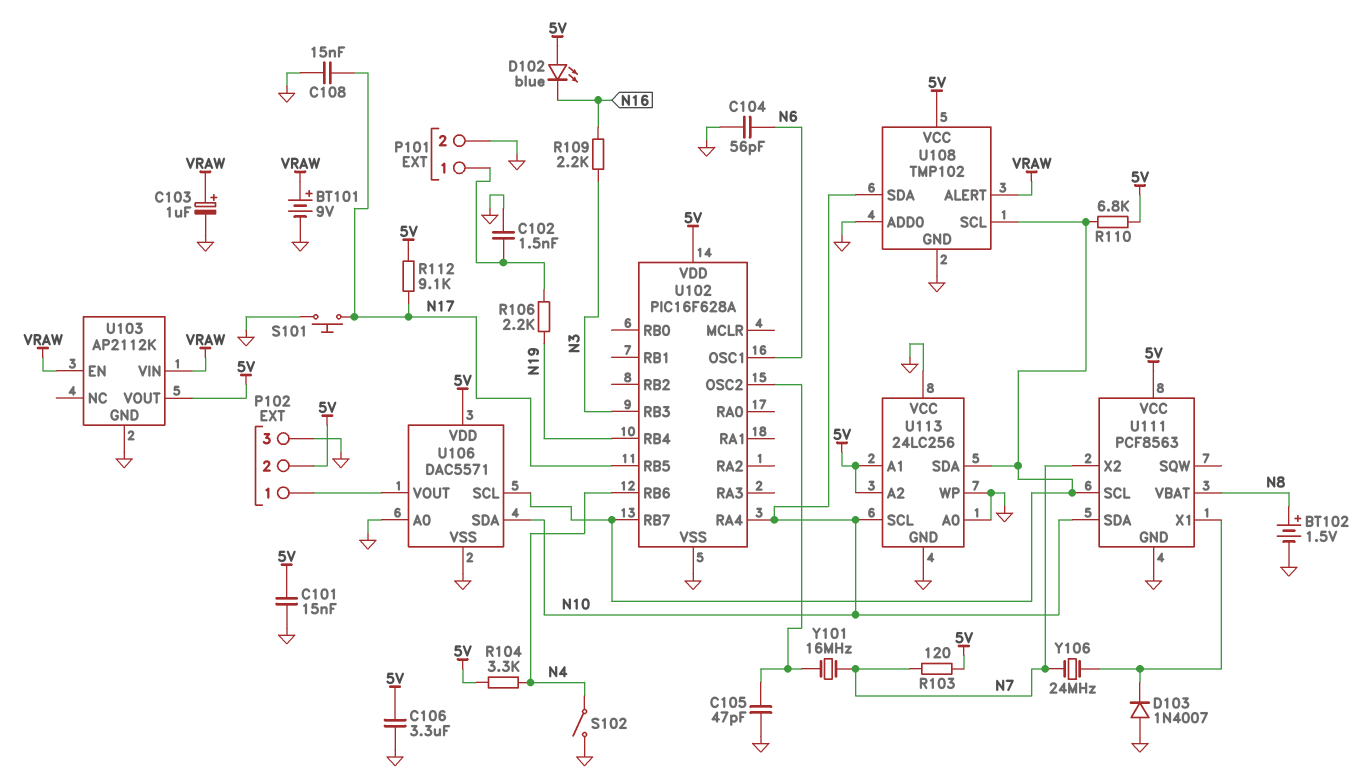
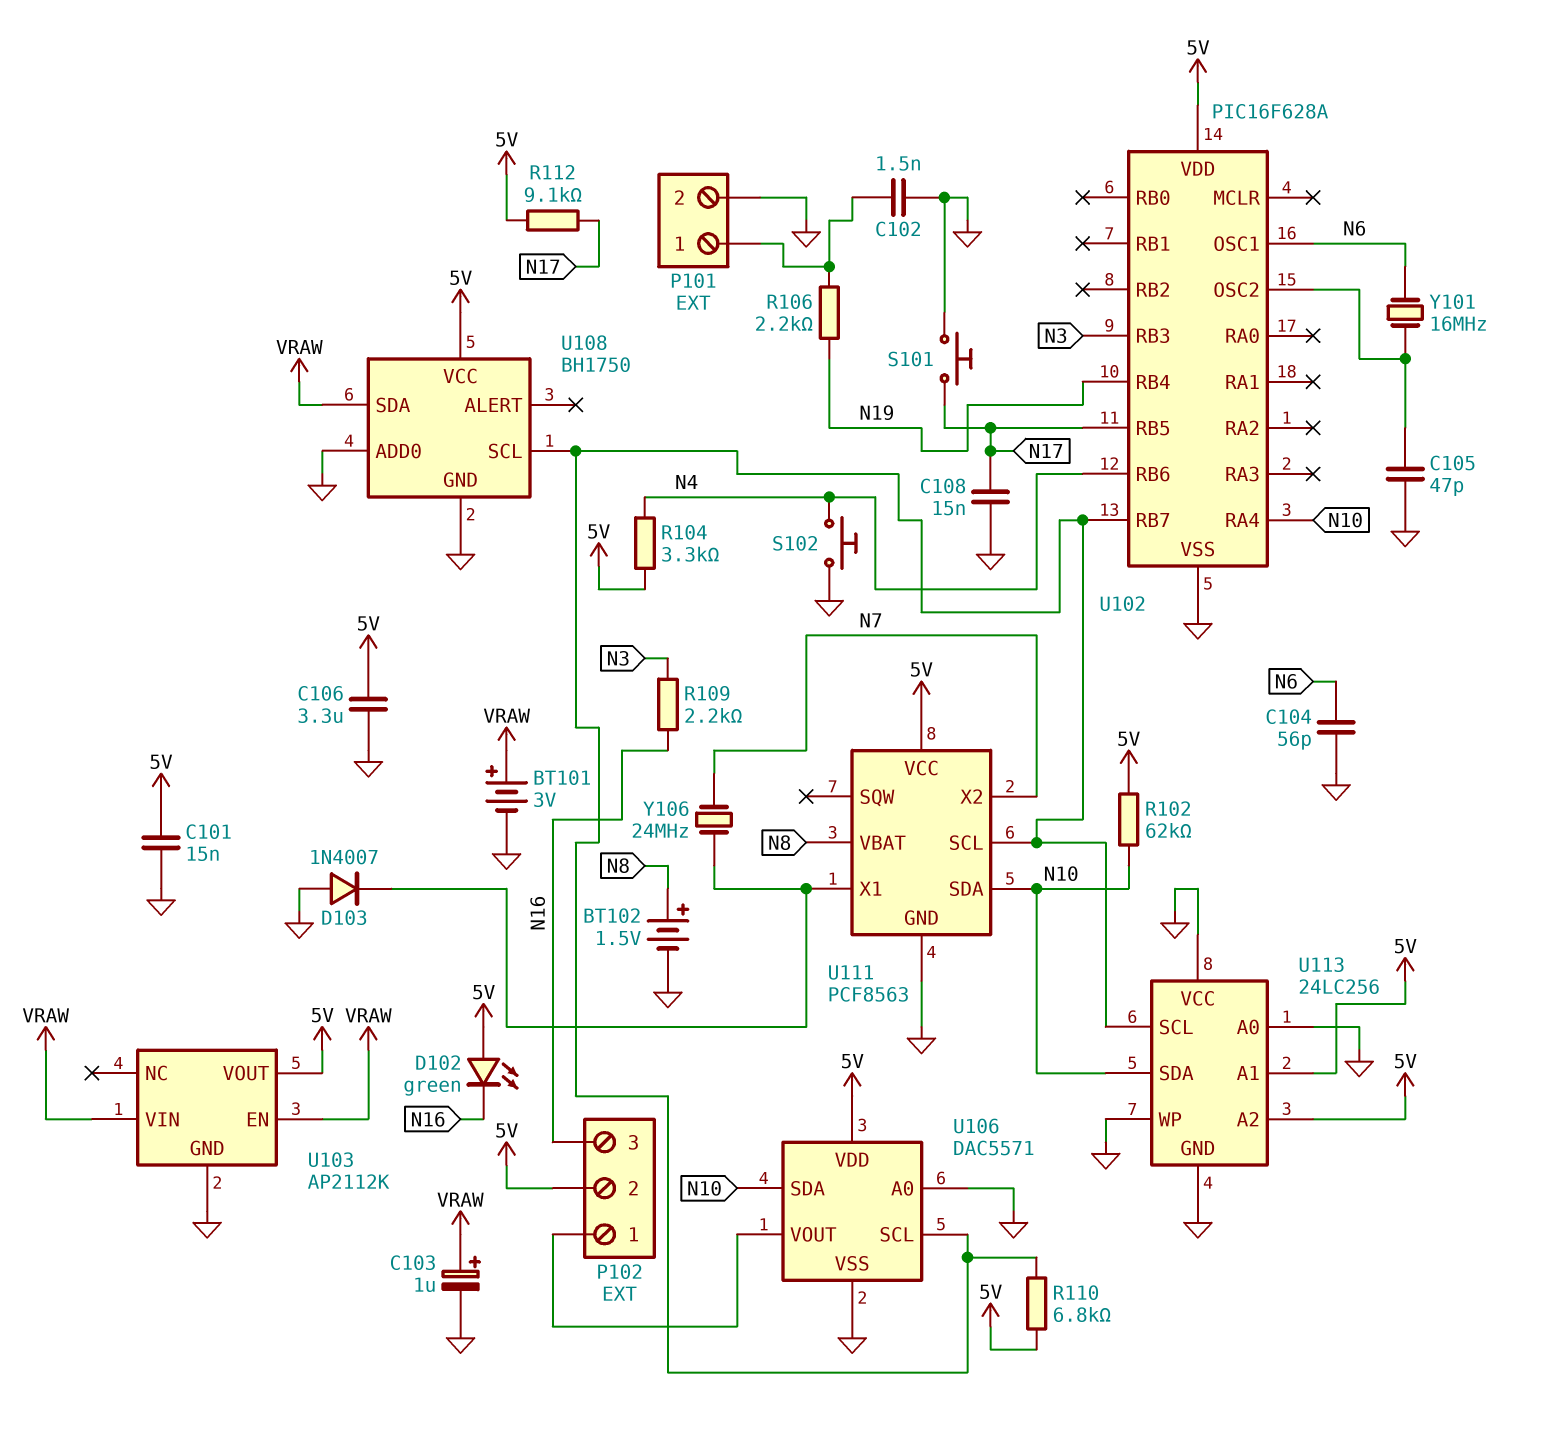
BT101: 9V (plus VRAW, minus GND) -> 3V (plus VRAW, minus GND)
D102: LED blue (A 5V, K N16) -> LED green (A 5V, K N16)
P102 pin 3: GND -> N16
R102: none -> 62k (5V, N10)
R103: 120 (5V, N7) -> none
S102: switch (GND, N4) -> button (GND, N4)
U108: TMP102 -> BH1750
U108 pin ALERT: VRAW -> none
U108 pin SDA: N10 -> VRAW
U113 pin SCL: N10 -> U102/RB7
U113 pin SDA: U102/RB7 -> N10
Y101: 16MHz (N7, U102/OSC2) -> 16MHz (N6, U102/OSC2)

